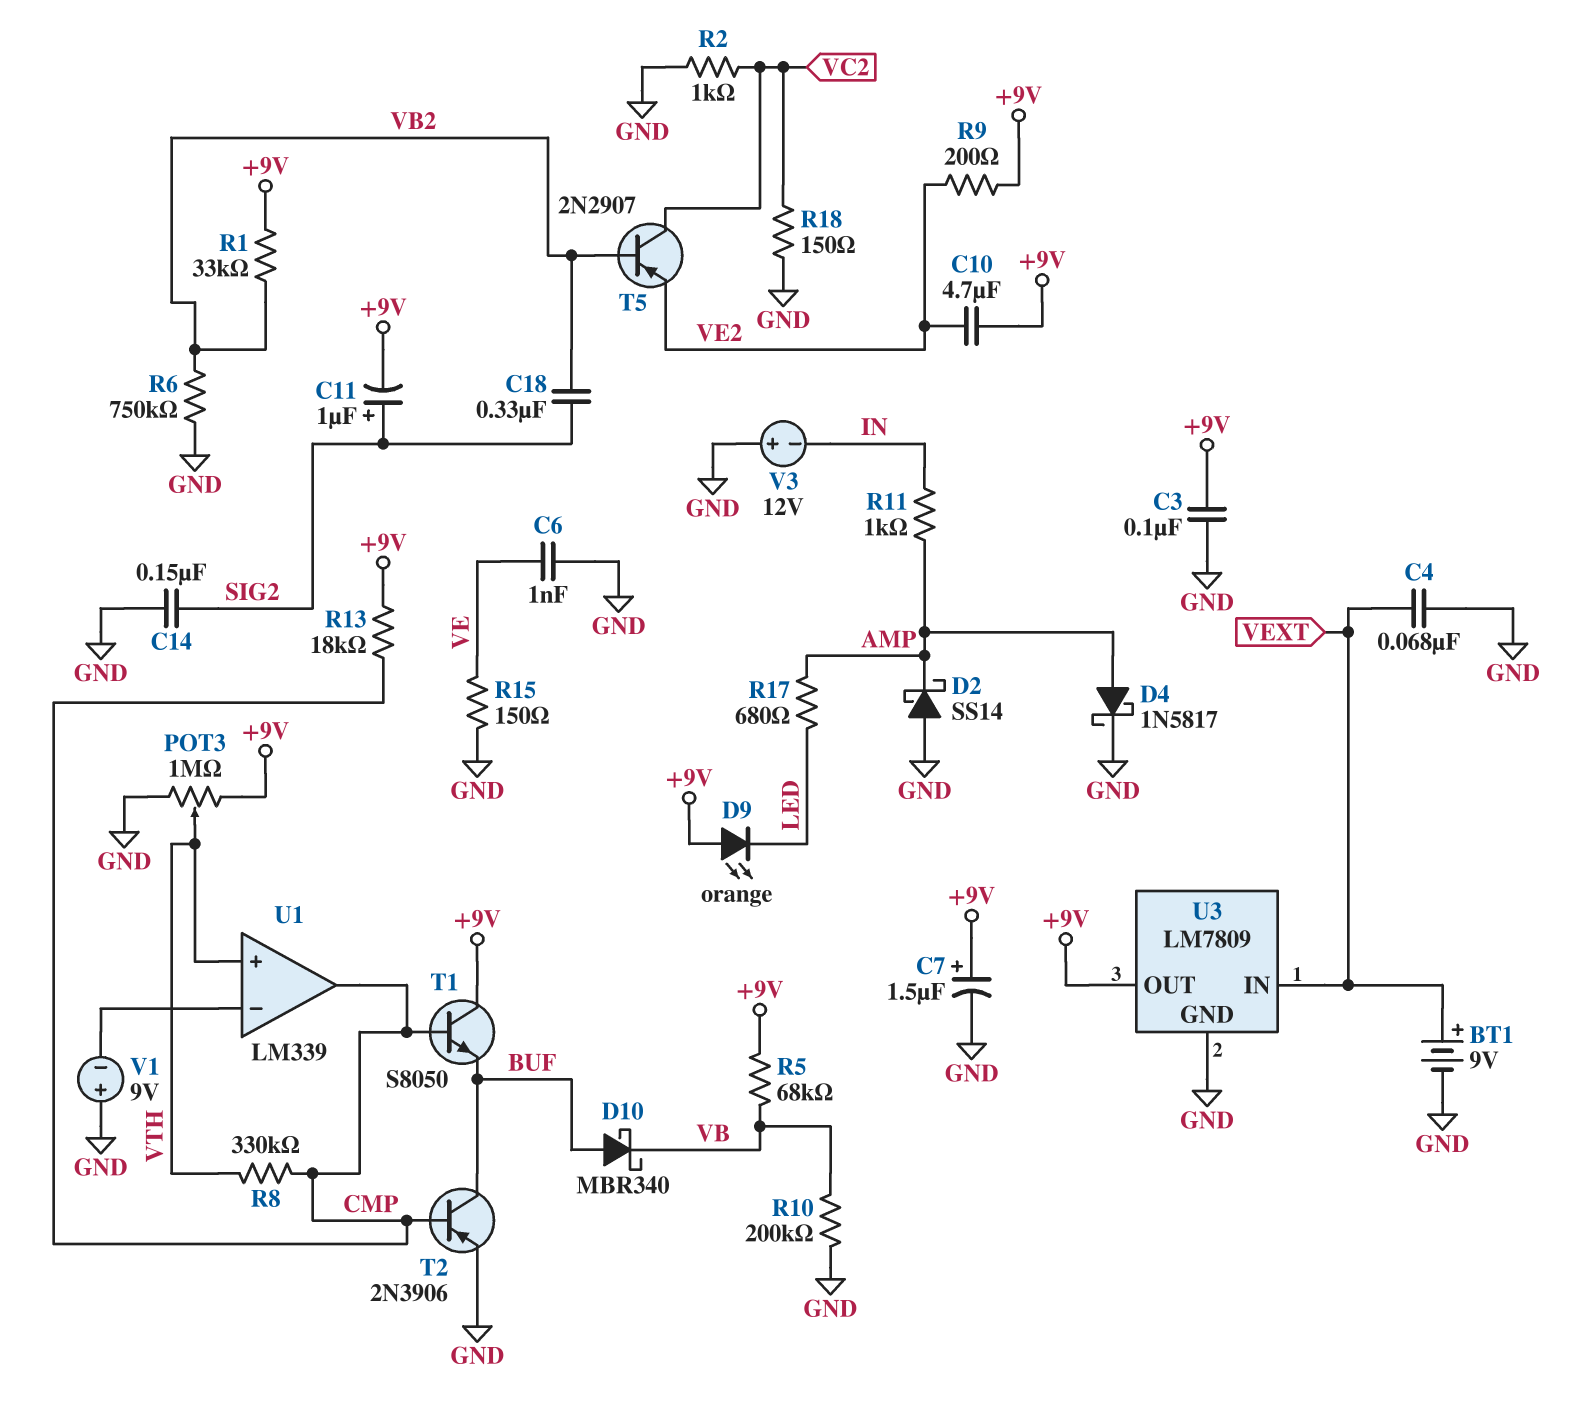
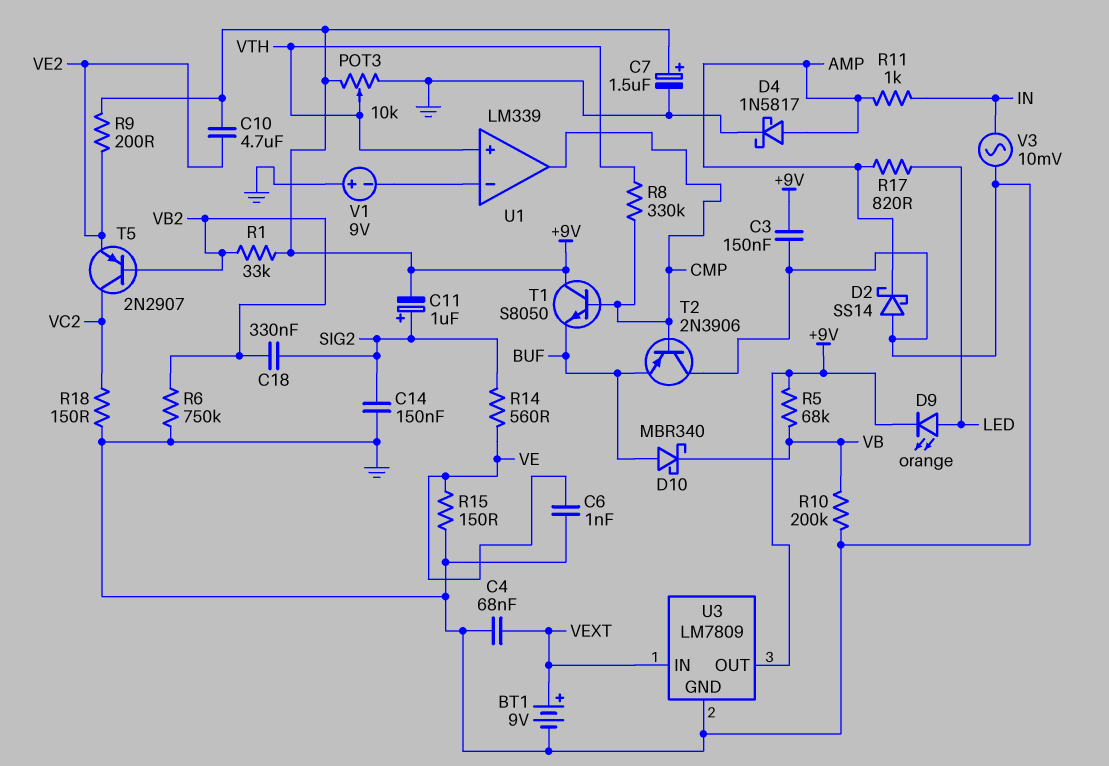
C3: 100nF (+9V, GND) -> 150nF (+9V, GND)
D9: LED orange (A +9V, K LED) -> LED orange (A LED, K +9V)
POT3: 1M (+9V, GND, wiper VTH) -> 10k (+9V, GND, wiper VTH)
R2: 1k (GND, VC2) -> none
R13: 18k (+9V, CMP) -> none
R14: none -> 560 (SIG2, VE)
R17: 680 (AMP, LED) -> 820 (AMP, LED)
T2: PNP 2N3906 (B CMP, C BUF, E GND) -> PNP 2N3906 (B CMP, C GND, E BUF)
V3: 12V (plus GND, minus IN) -> AC 10mV (GND, IN)

